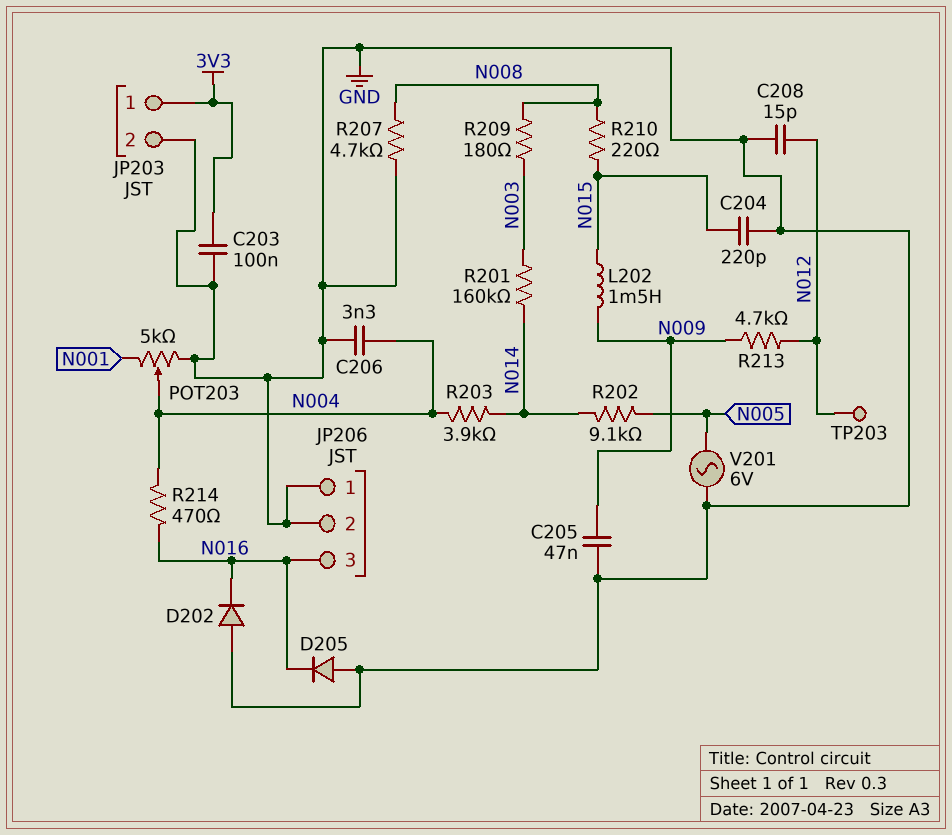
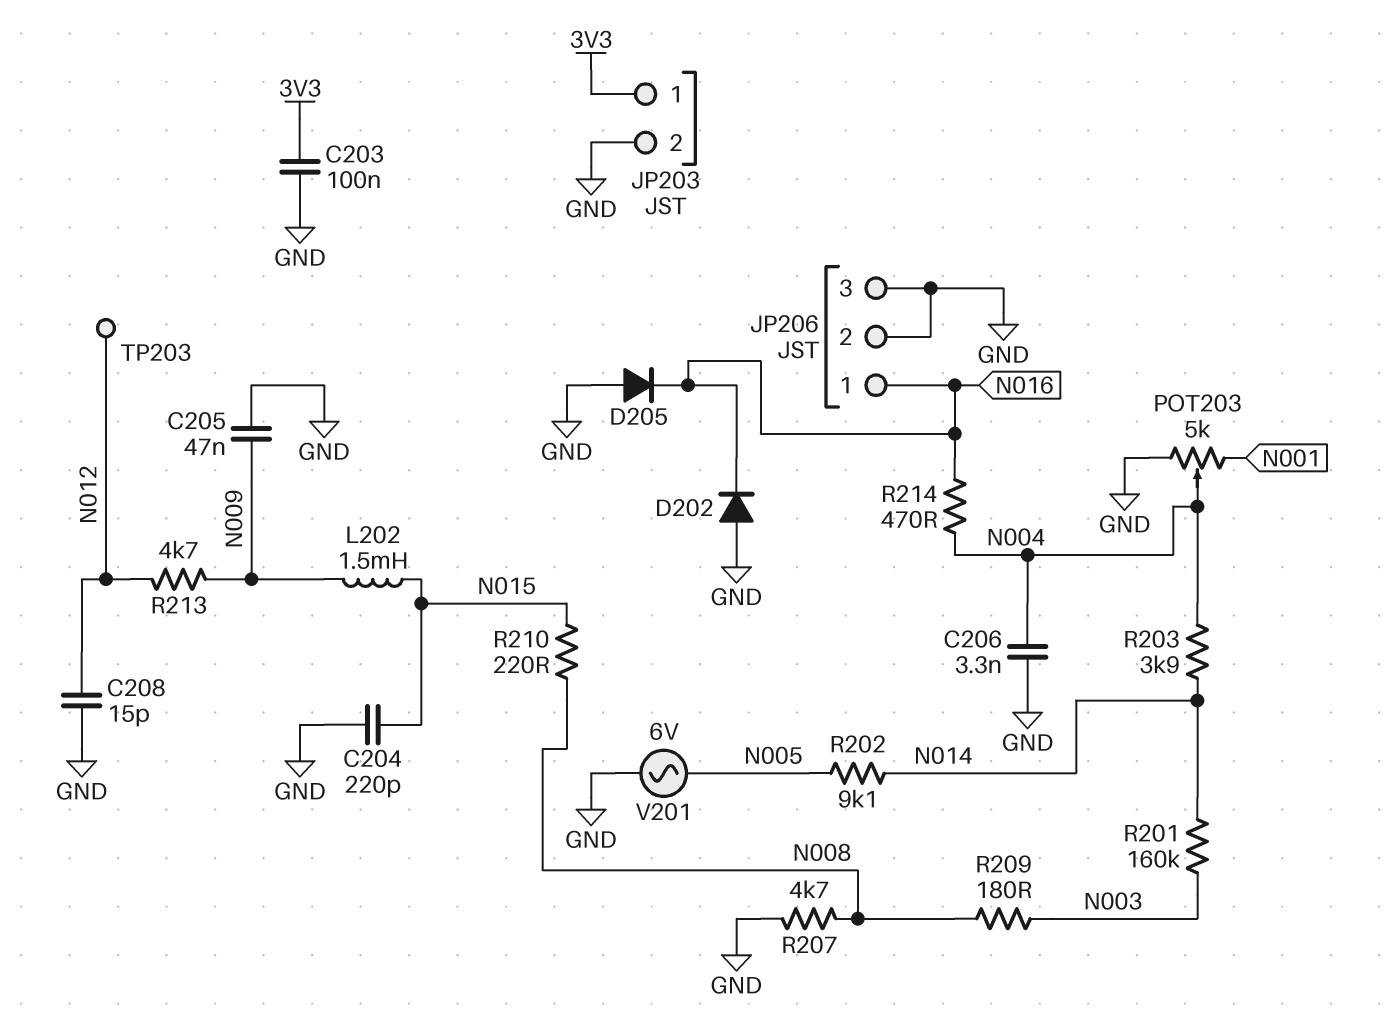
JP206 pin 1: GND -> N016
JP206 pin 3: N016 -> GND

